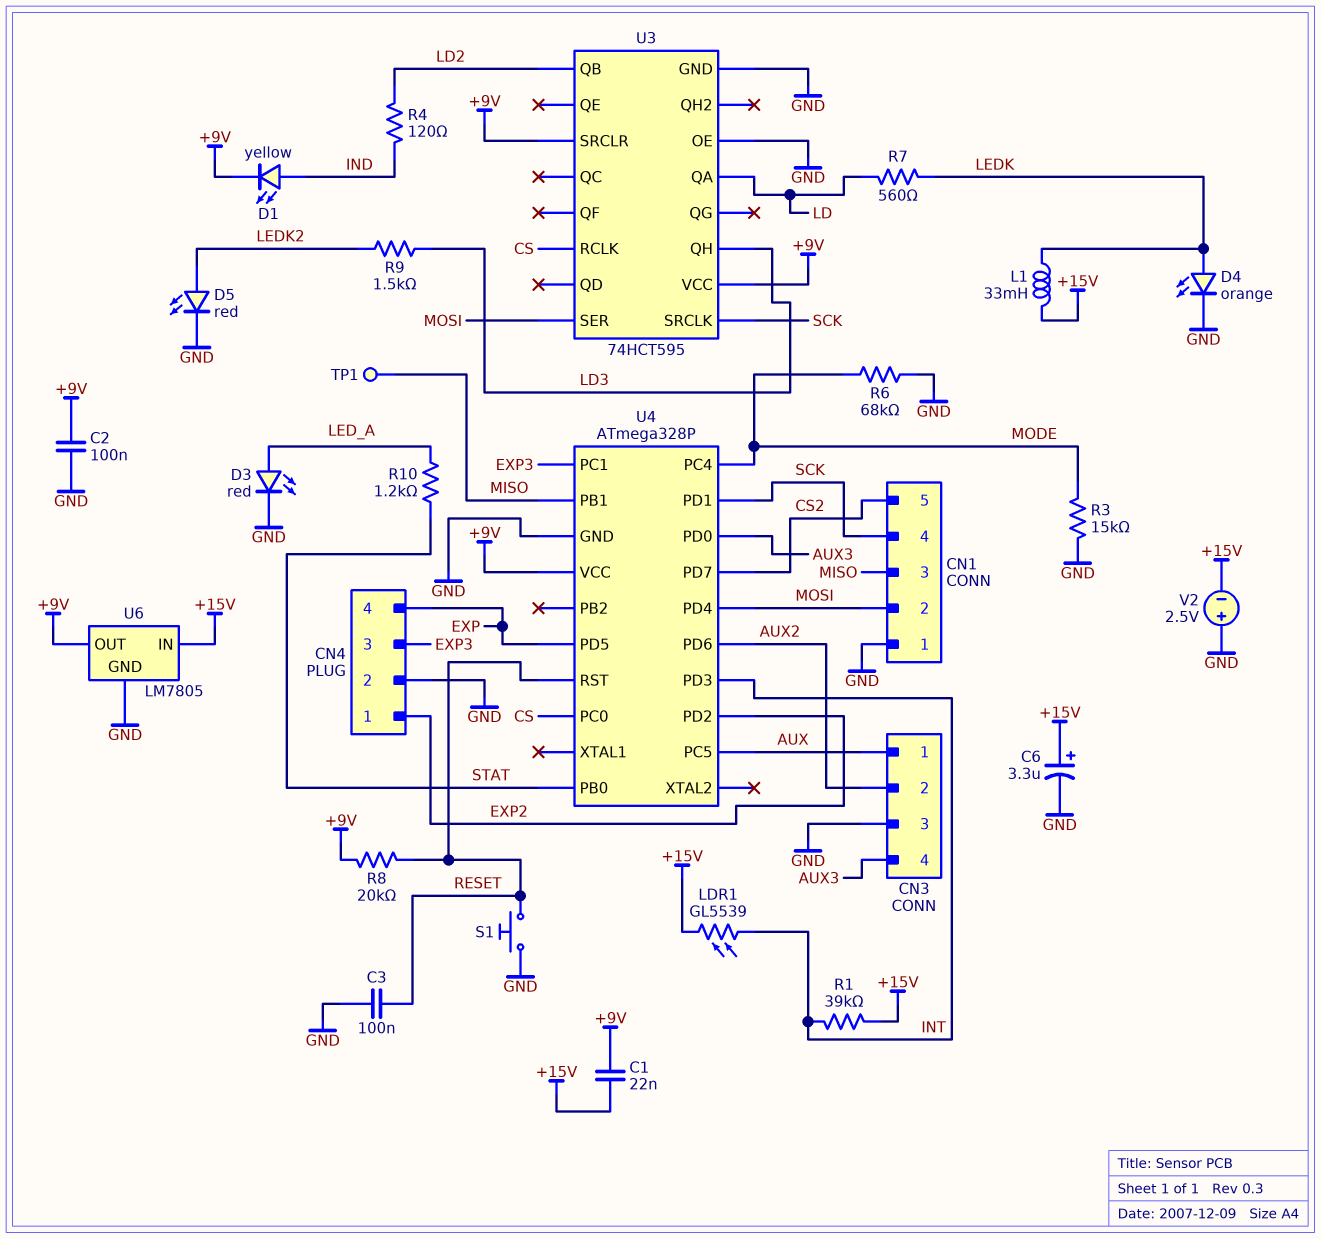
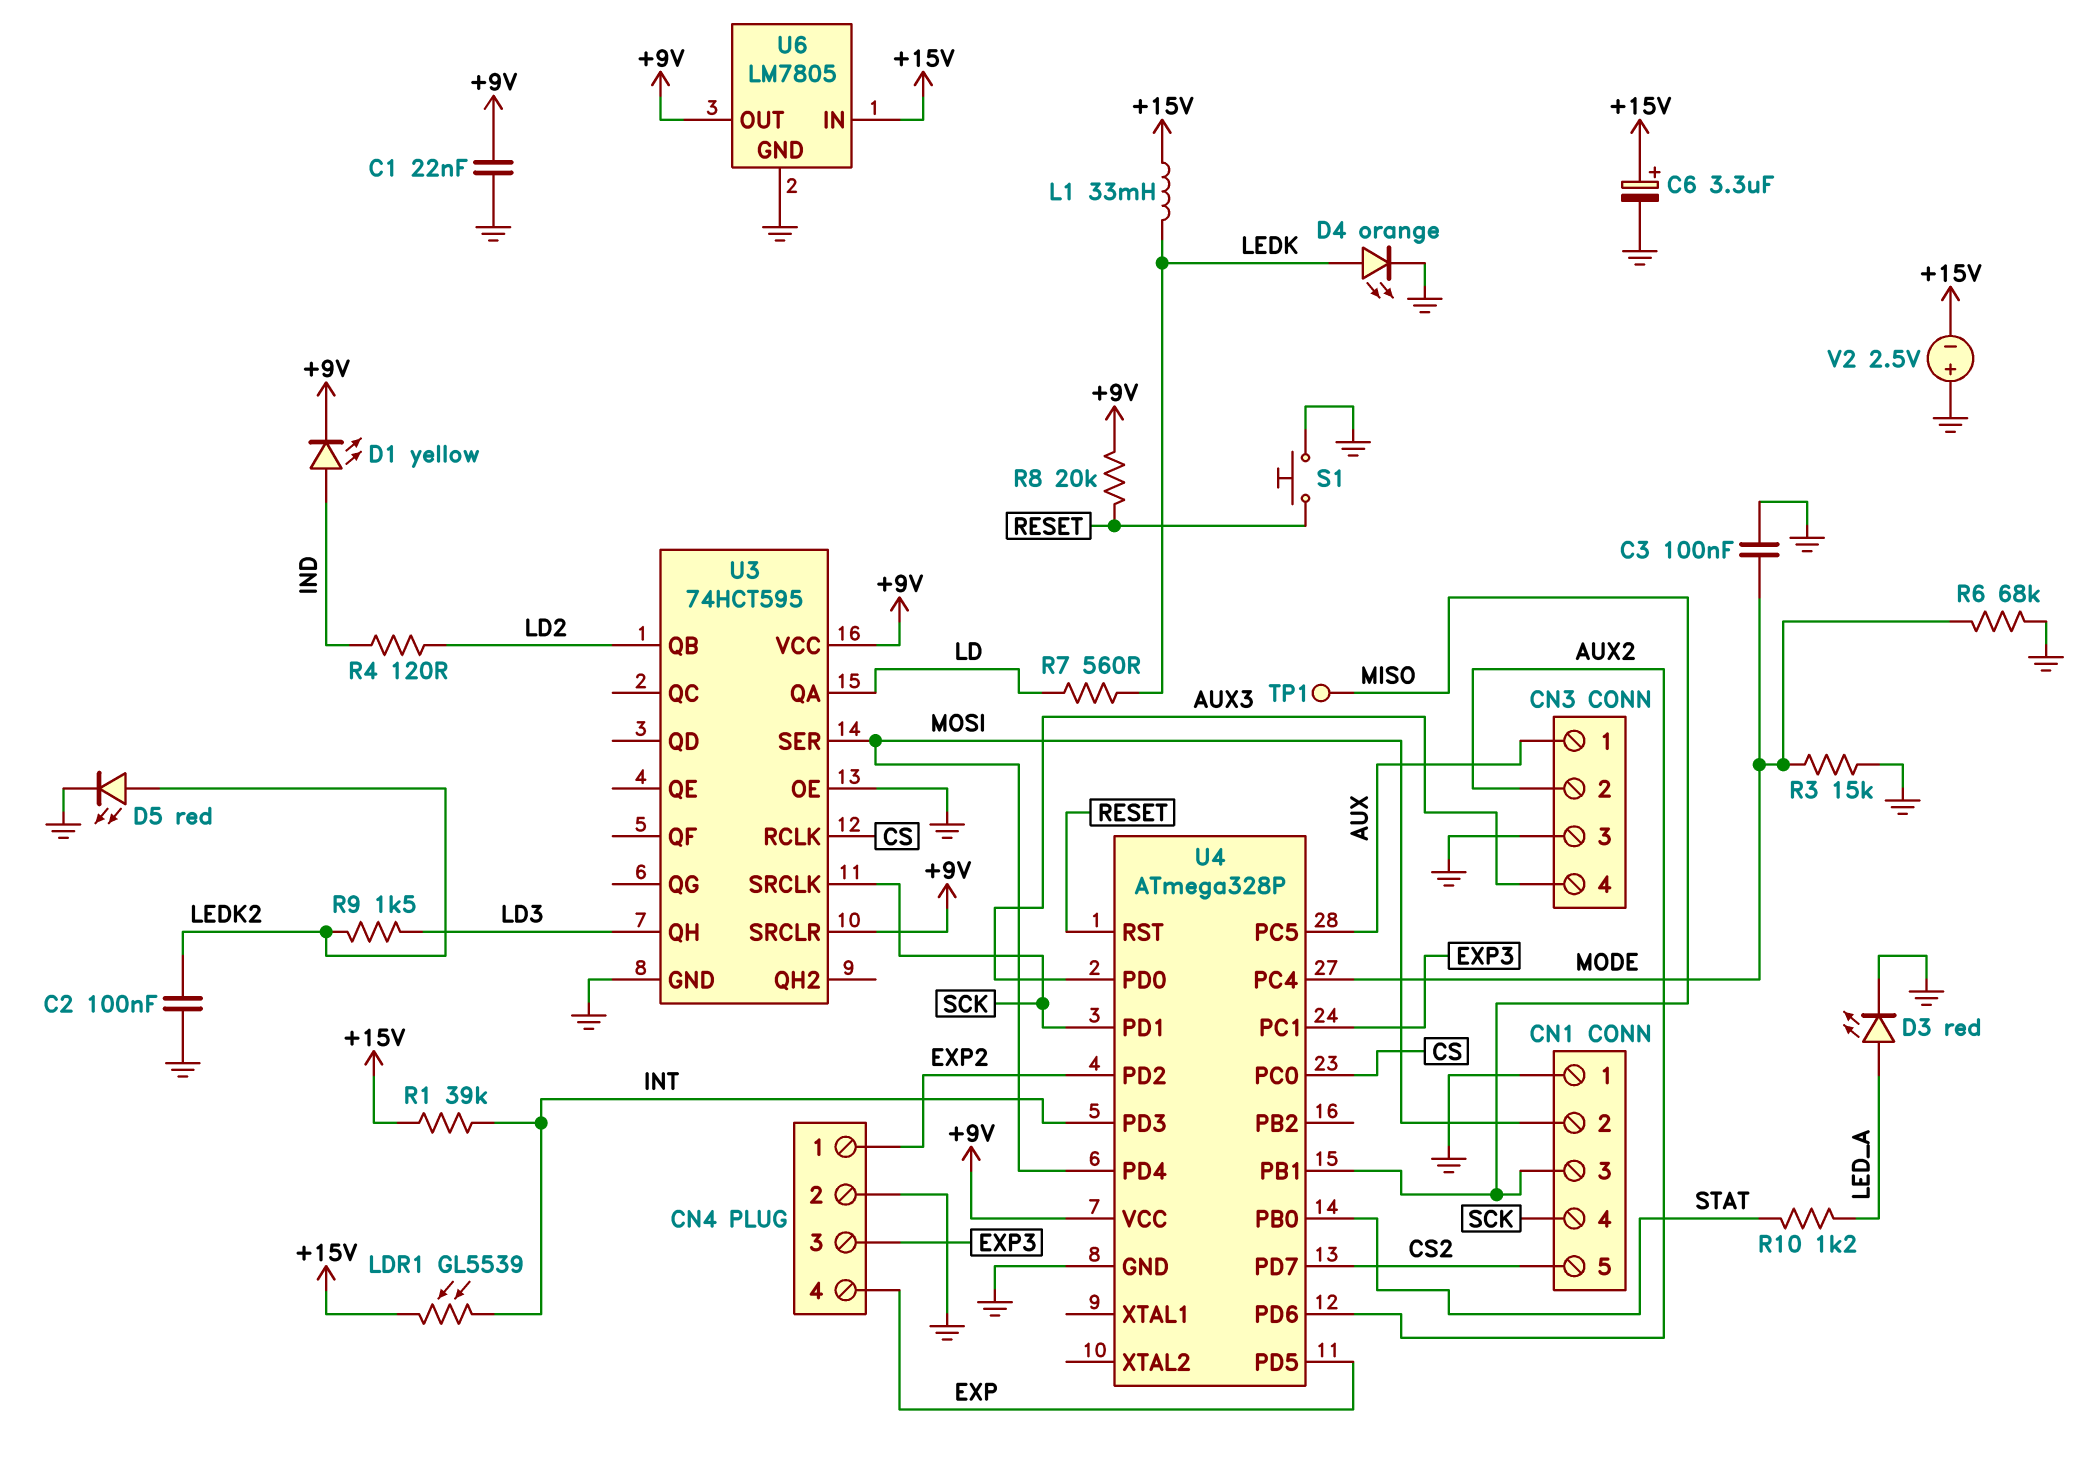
C1: 22nF (+9V, +15V) -> 22nF (+9V, GND)
C2: 100nF (+9V, GND) -> 100nF (GND, LEDK2)
C3: 100nF (GND, RESET) -> 100nF (GND, MODE)

